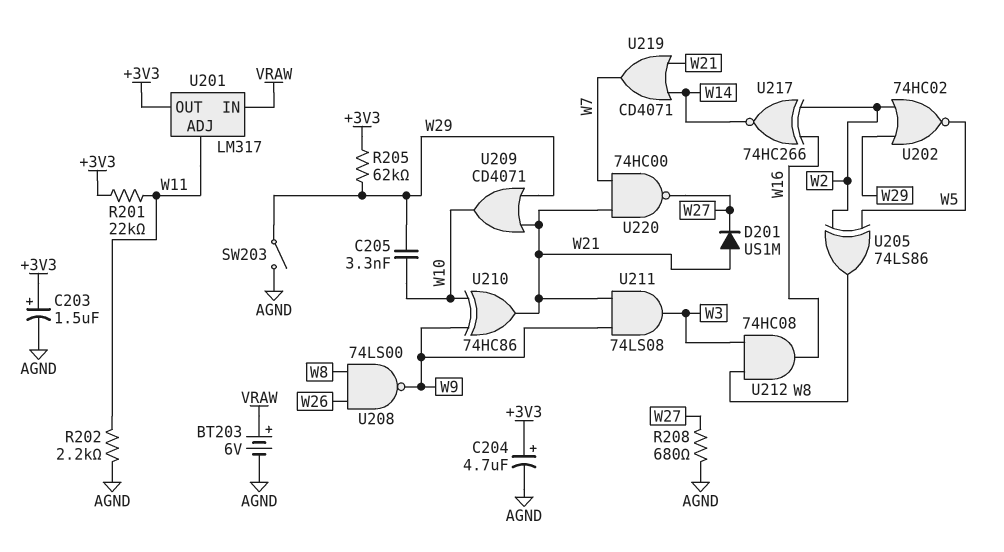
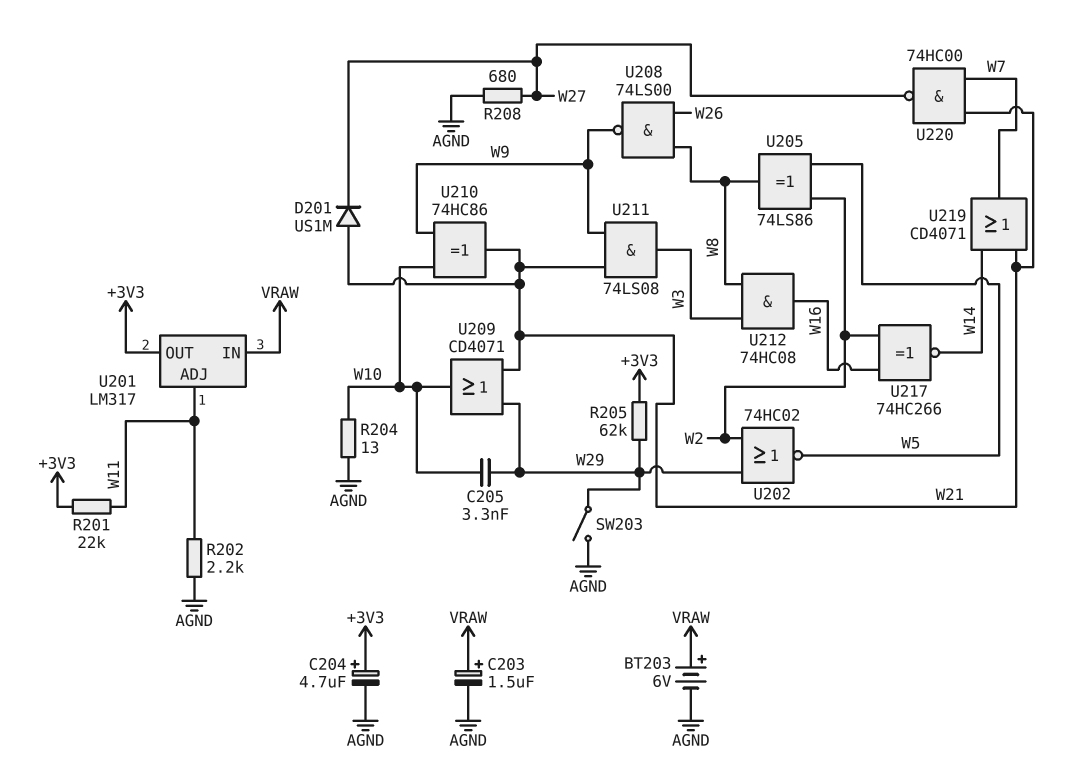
C203: 1.5uF (plus +3V3, minus AGND) -> 1.5uF (plus VRAW, minus AGND)
R204: none -> 13 (AGND, W10)

